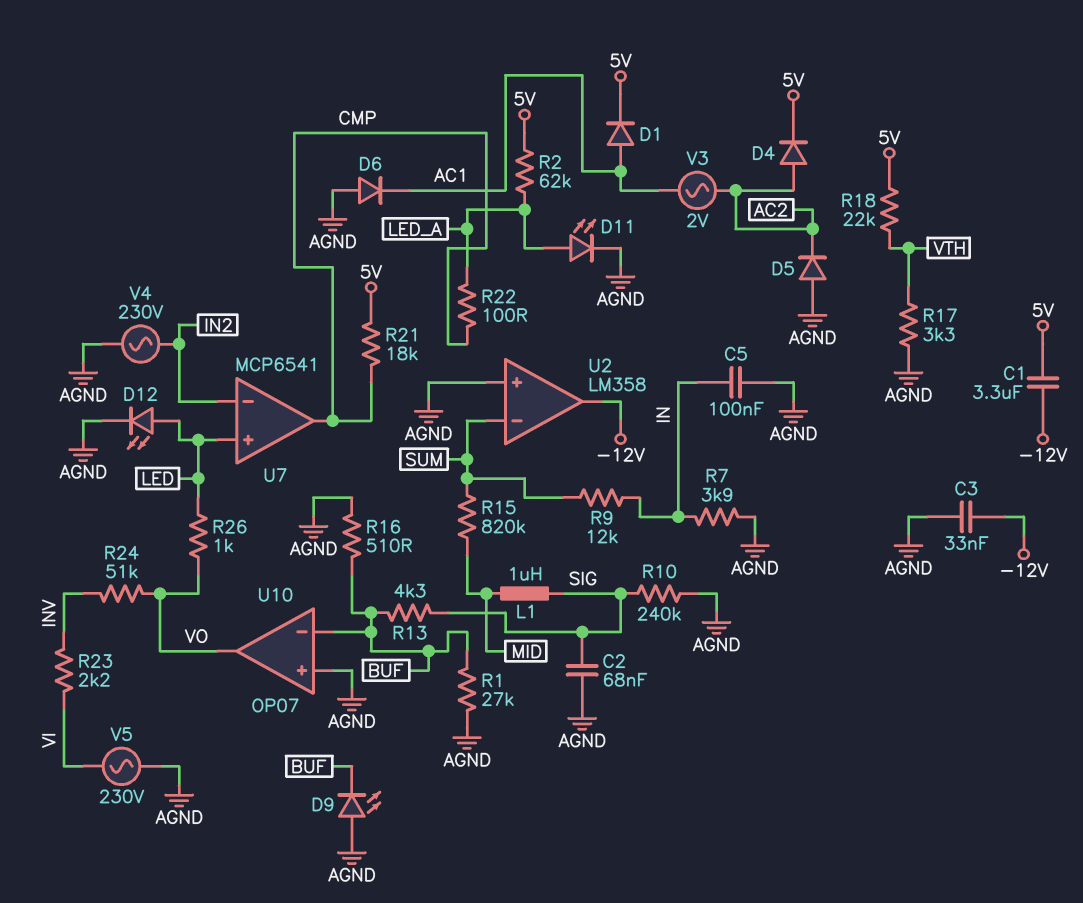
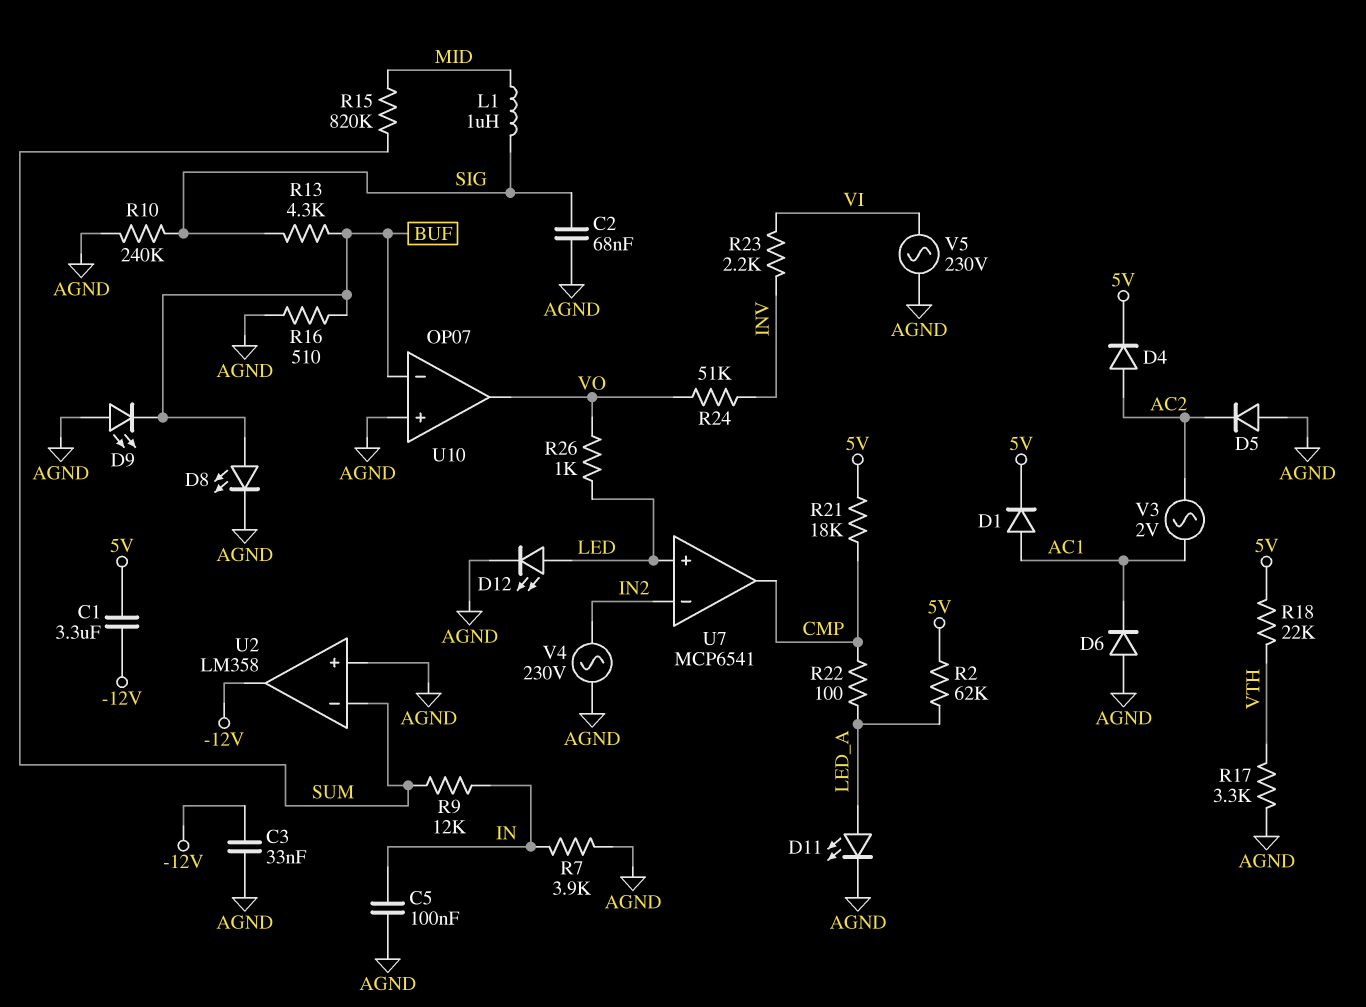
D8: none -> LED (A BUF, K AGND)
R1: 27k (AGND, BUF) -> none

